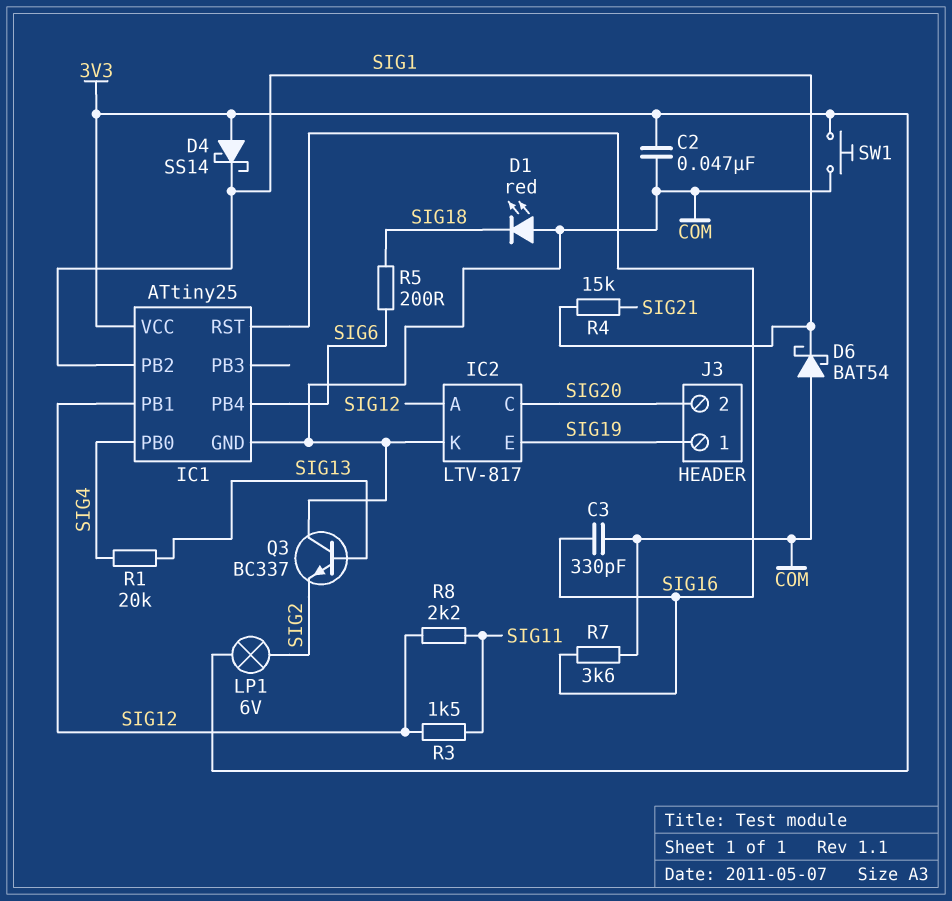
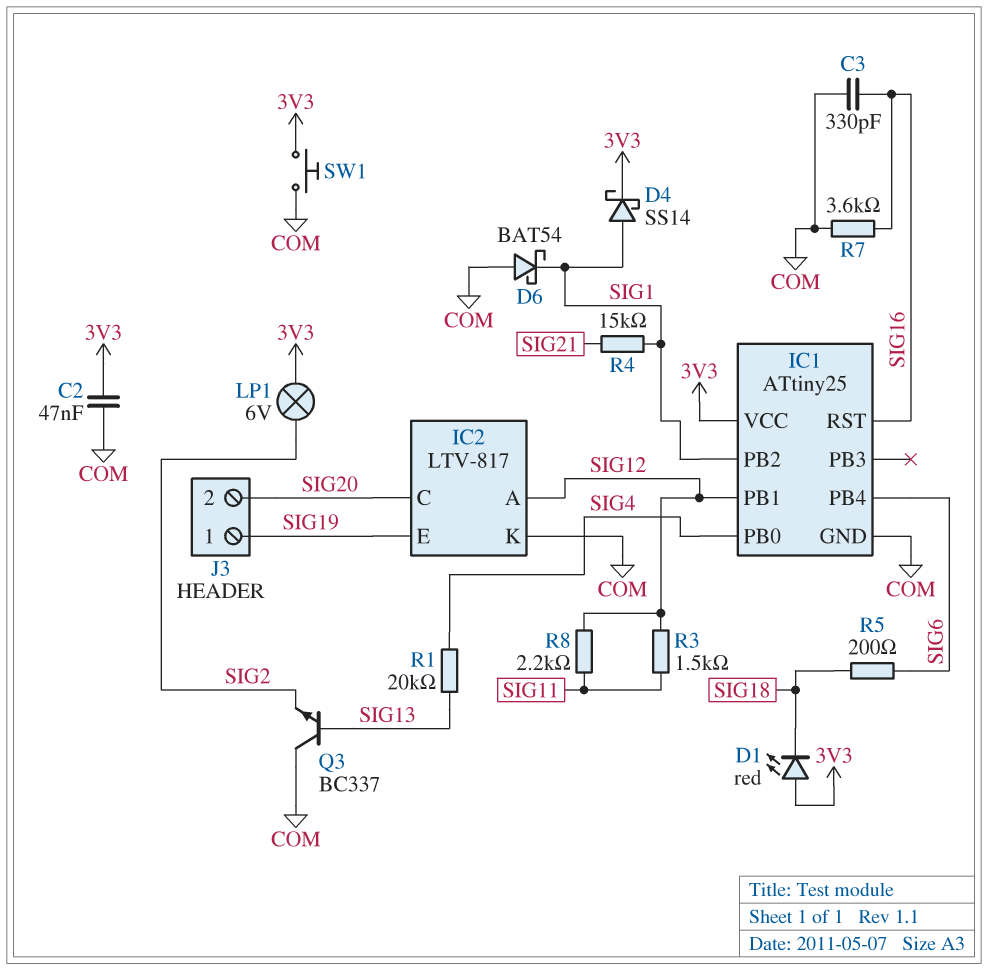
D1: LED red (A COM, K SIG18) -> LED red (A 3V3, K SIG18)
D4: schottky SS14 (A 3V3, K SIG1) -> schottky SS14 (A SIG1, K 3V3)

